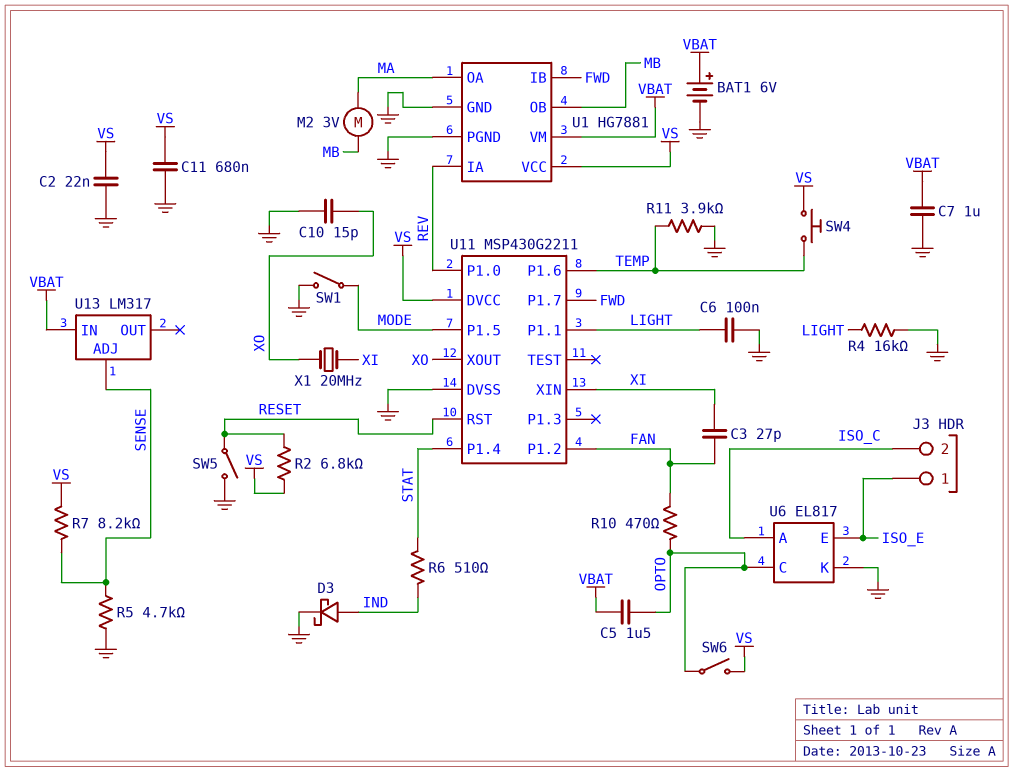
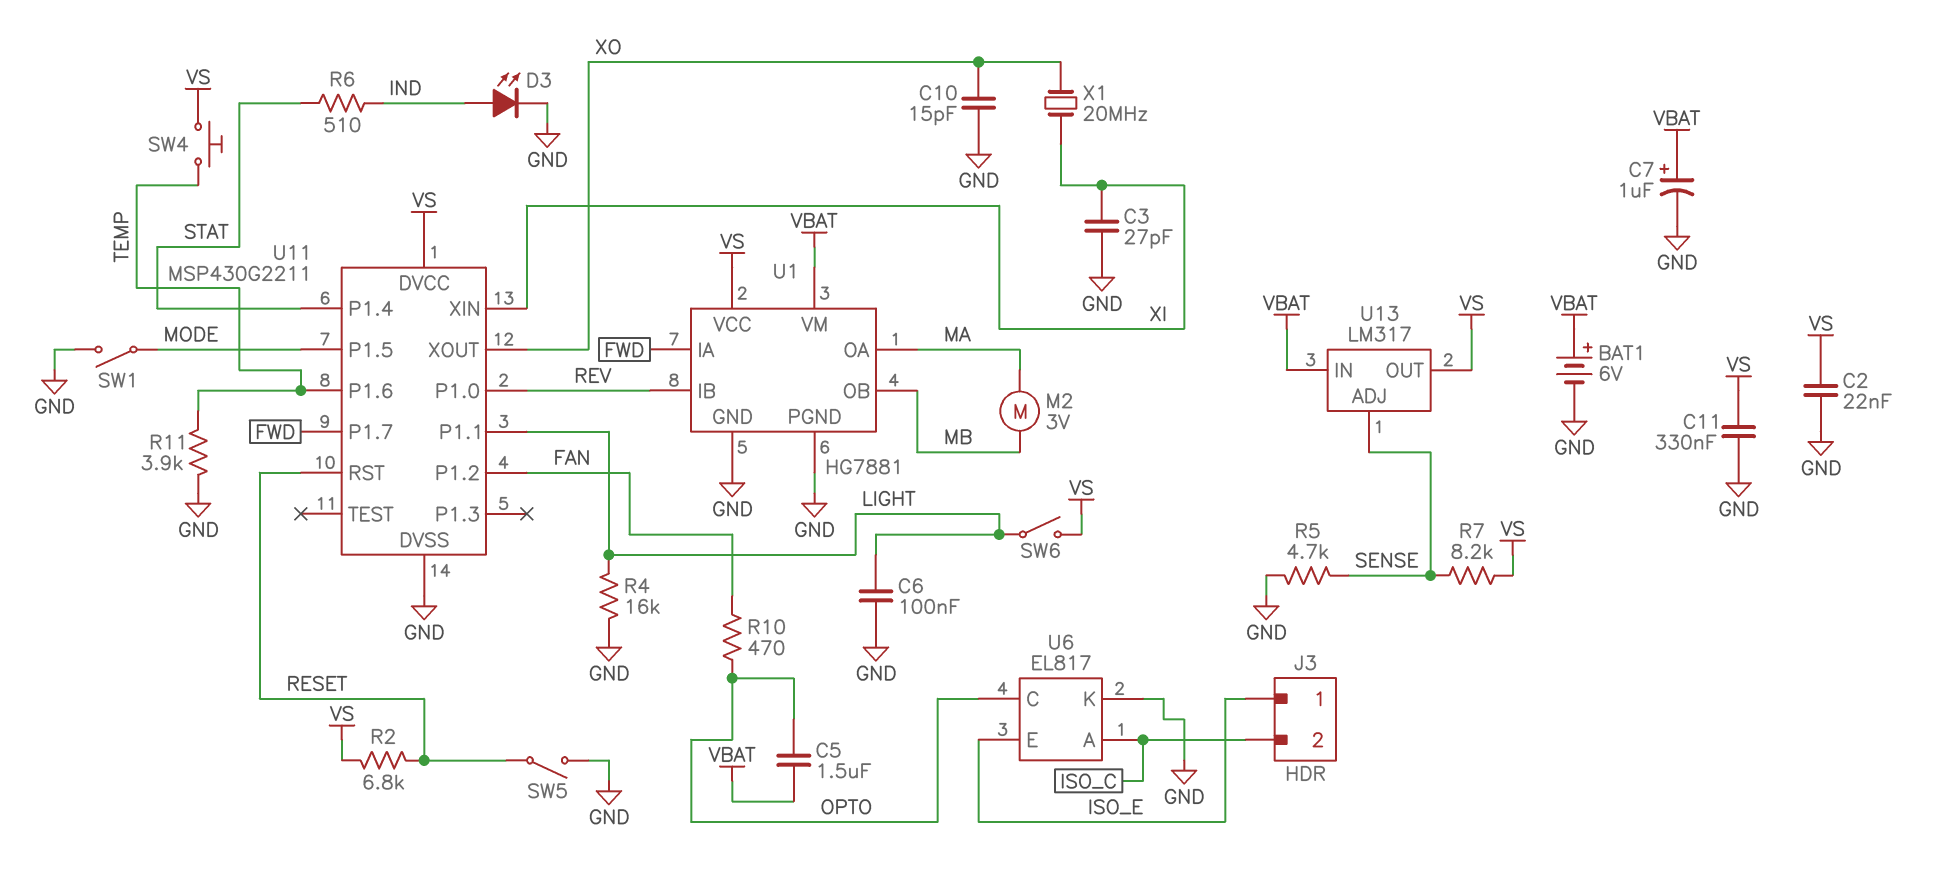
C3: 27pF (FAN, XI) -> 27pF (GND, XI)
C7: 1uF (GND, VBAT) -> 1uF (plus VBAT, minus GND)
C11: 680nF (GND, VS) -> 330nF (GND, VS)
D3: schottky (A IND, K GND) -> LED (A IND, K GND)
SW6: switch (OPTO, VS) -> switch (LIGHT, VS)
U1 pin IA: REV -> FWD
U1 pin IB: FWD -> REV
U13 pin OUT: none -> VS

